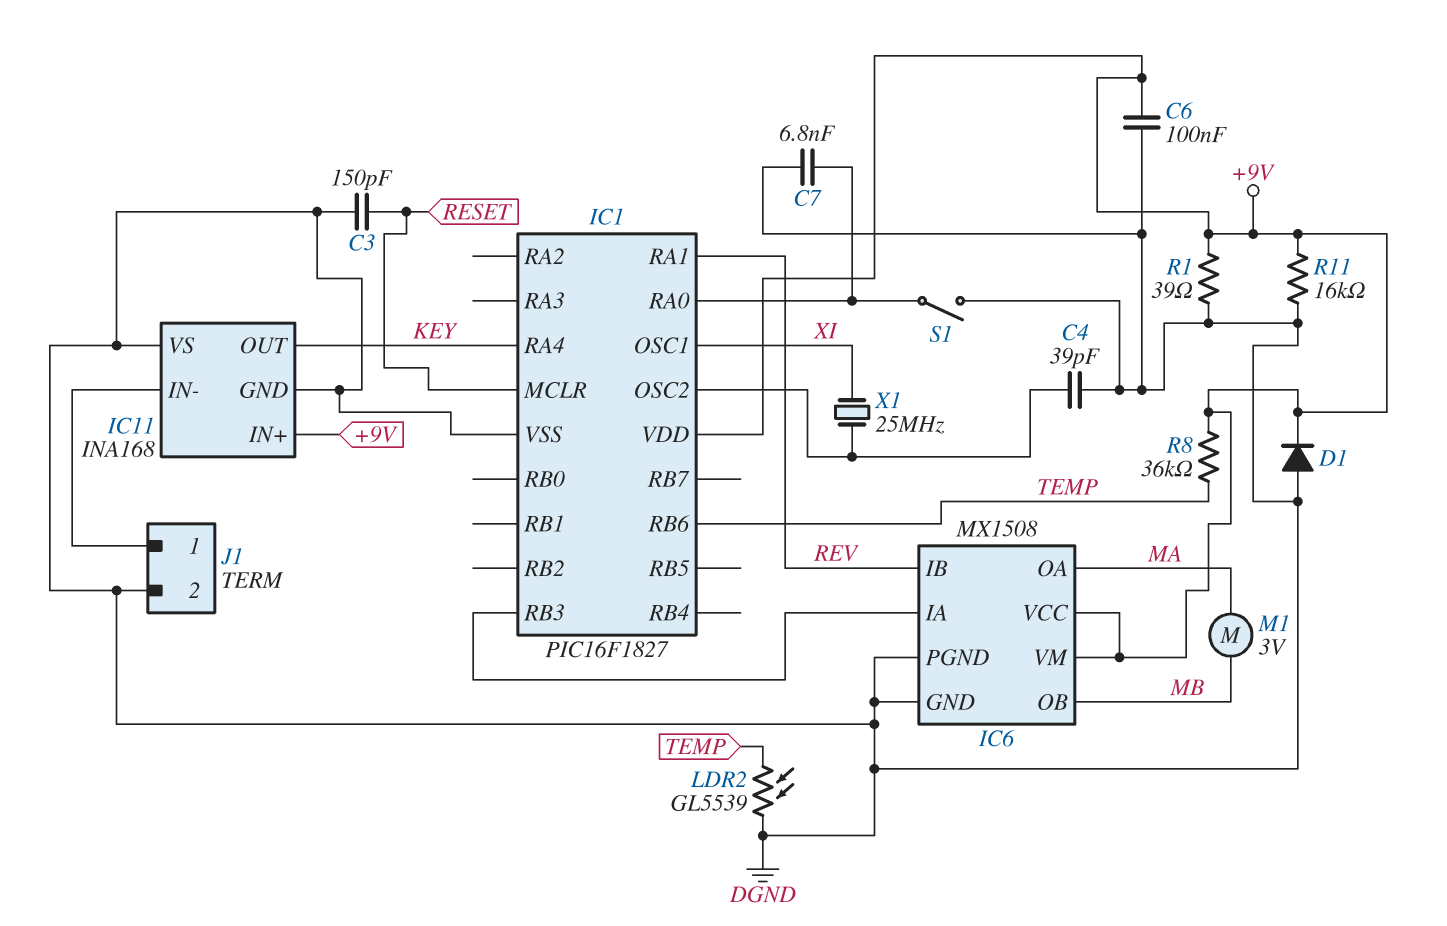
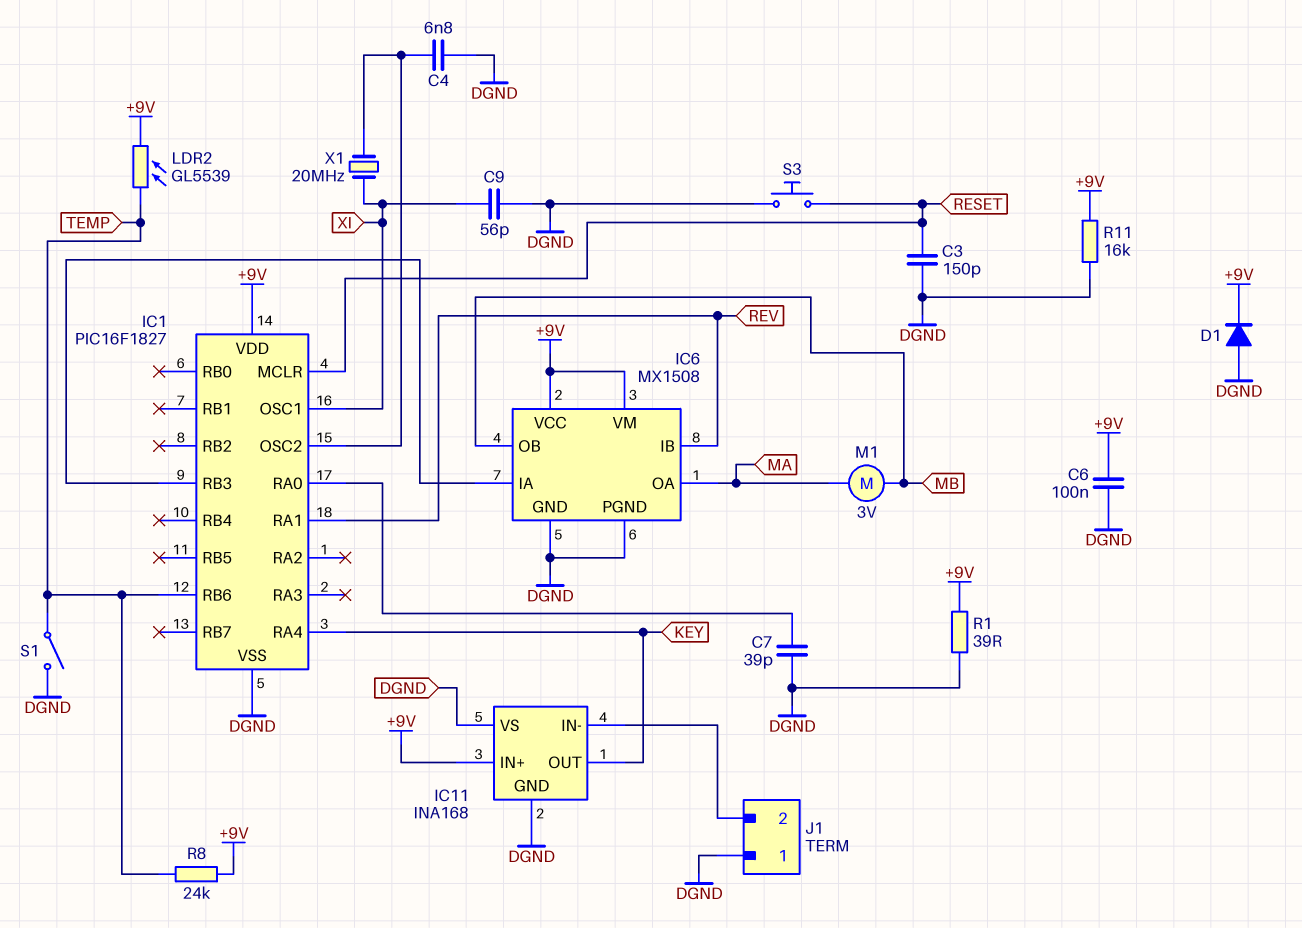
C4: 39pF (DGND, IC1/OSC2) -> 6.8nF (DGND, IC1/OSC2)
C7: 6.8nF (DGND, IC1/RA0) -> 39pF (DGND, IC1/RA0)
C9: none -> 56pF (DGND, XI)
J1 pin 1: IC11/IN- -> DGND
J1 pin 2: DGND -> IC11/IN-
LDR2: GL5539 (DGND, TEMP) -> GL5539 (+9V, TEMP)
R8: 36k (+9V, TEMP) -> 24k (+9V, TEMP)
S1: switch (DGND, IC1/RA0) -> switch (DGND, TEMP)
S3: none -> button (DGND, RESET)
X1: 25MHz (IC1/OSC2, XI) -> 20MHz (IC1/OSC2, XI)

